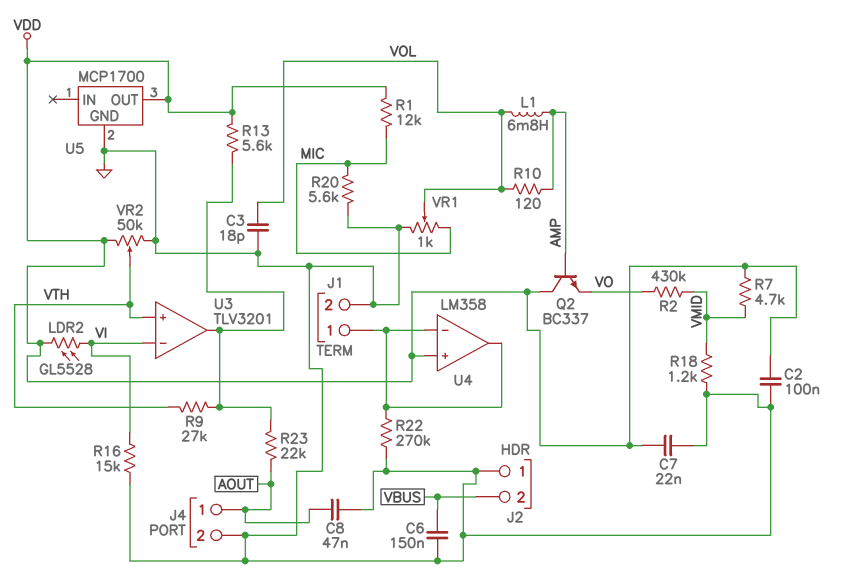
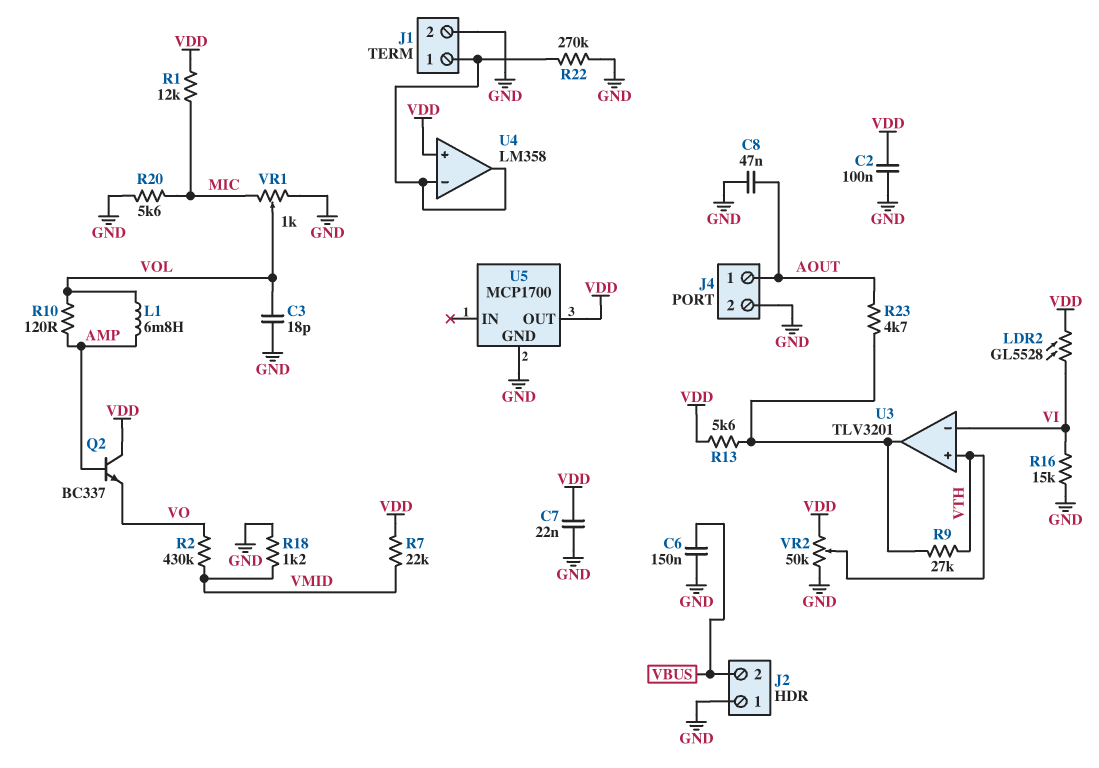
R7: 4.7k (VDD, VMID) -> 22k (VDD, VMID)
R23: 22k (AOUT, U3/out) -> 4.7k (AOUT, U3/out)

